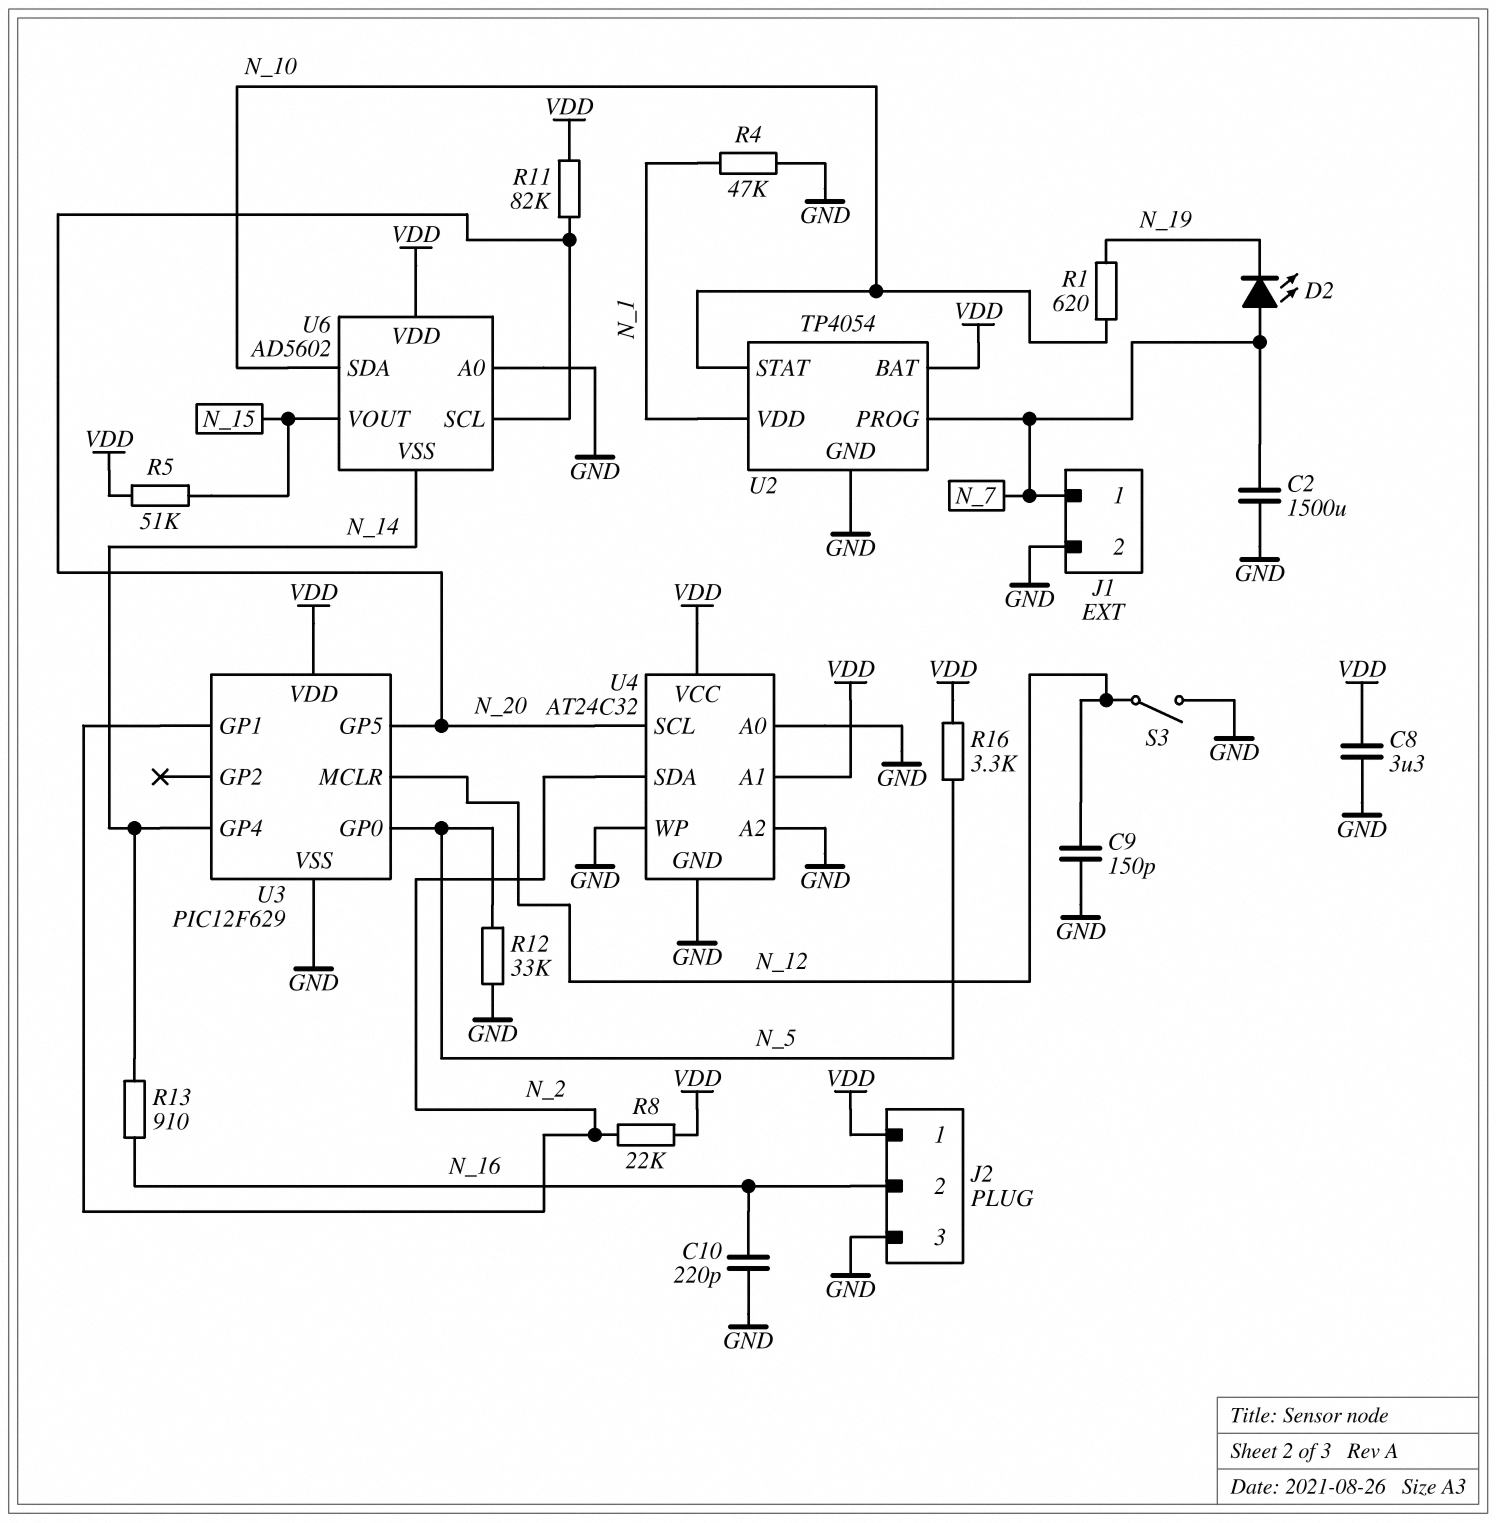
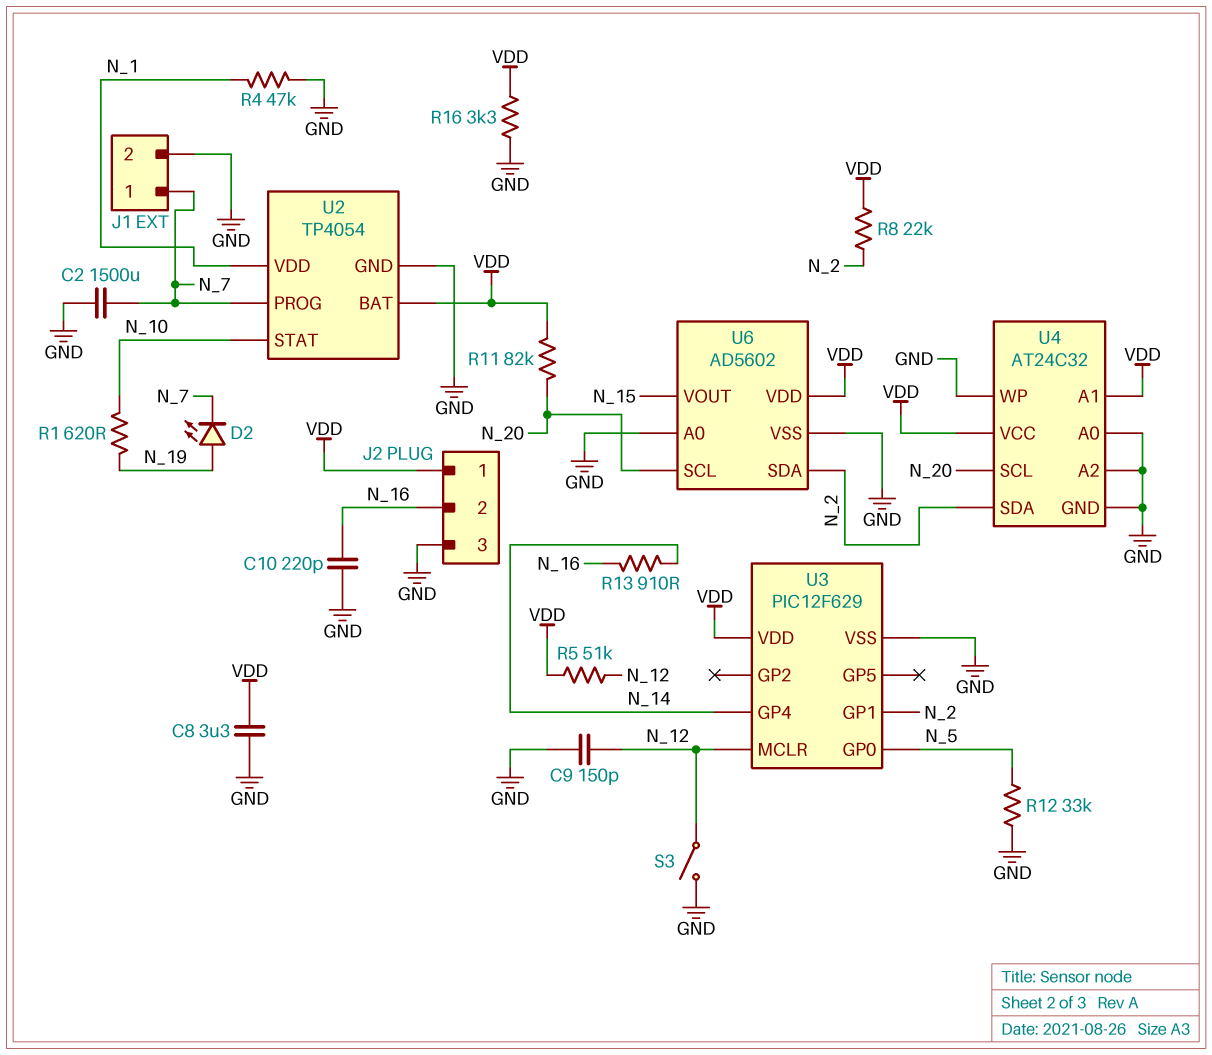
D2: LED (A N_7, K N_19) -> LED (A N_19, K N_7)
R5: 51k (N_15, VDD) -> 51k (N_12, VDD)
R16: 3.3k (N_5, VDD) -> 3.3k (GND, VDD)
U3 pin GP5: N_20 -> none
U6 pin SDA: N_10 -> N_2
U6 pin VSS: N_14 -> GND

